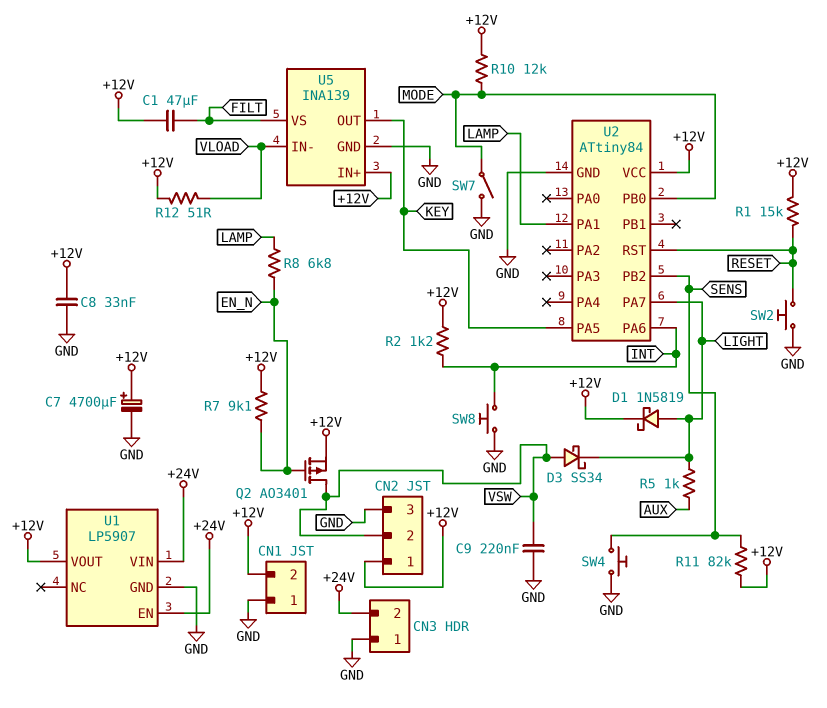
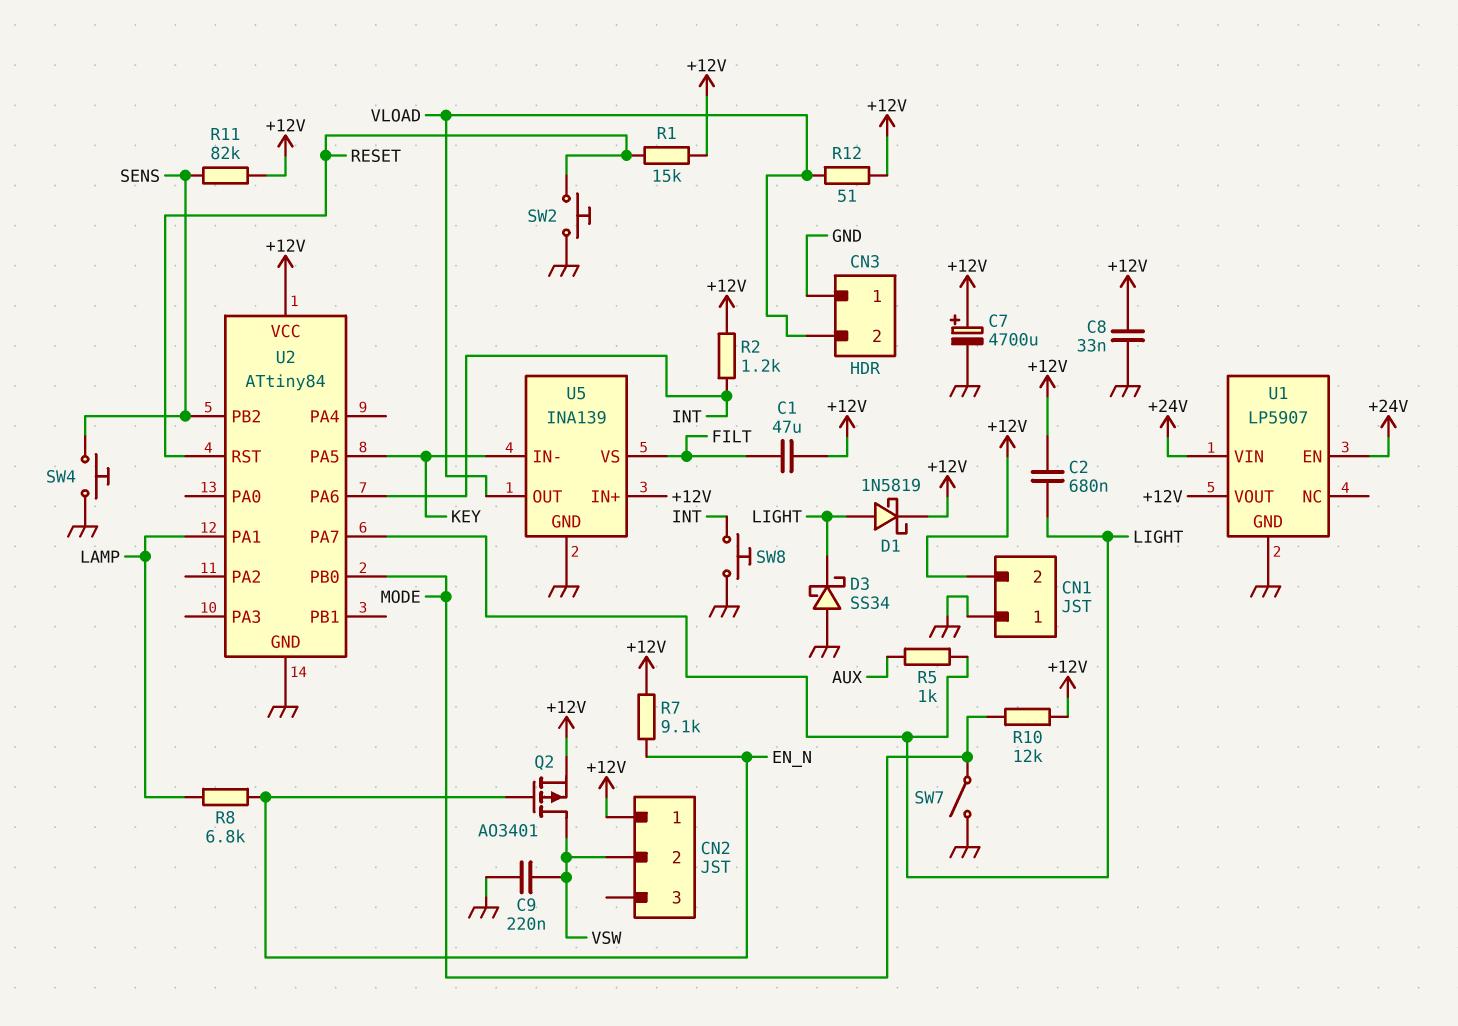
C2: none -> 680nF (+12V, LIGHT)
CN2 pin 3: GND -> none
CN3 pin 2: +24V -> VLOAD
D3: schottky SS34 (A VSW, K LIGHT) -> schottky SS34 (A GND, K LIGHT)
U5 pin IN-: VLOAD -> KEY
U5 pin OUT: KEY -> VLOAD

